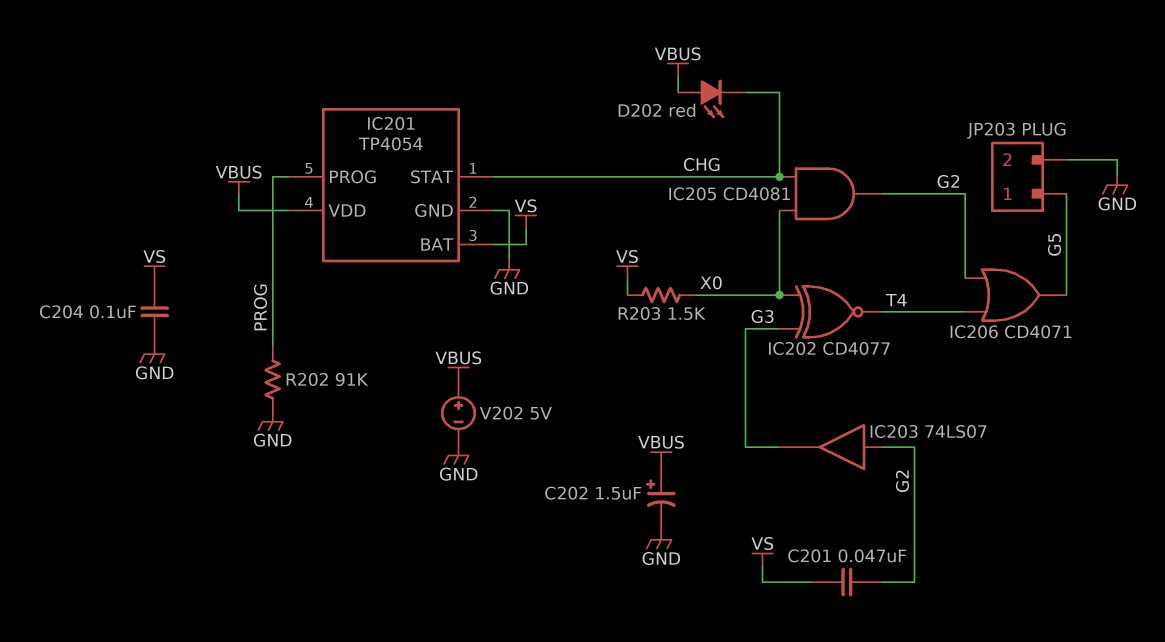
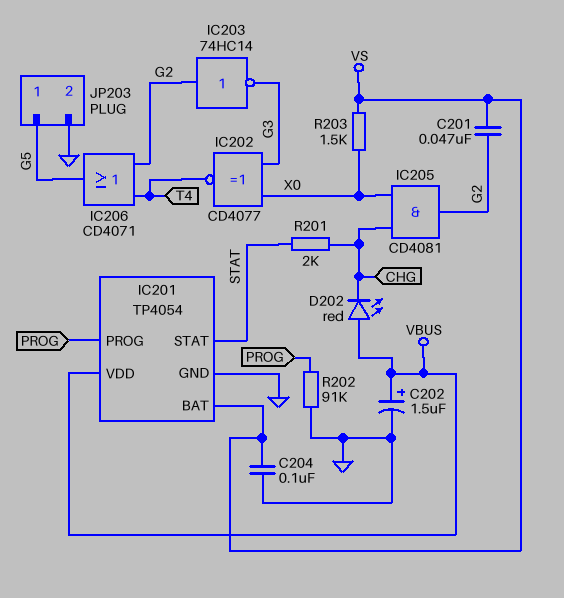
IC201 pin STAT: CHG -> STAT
IC203: buffer 74LS07 (in G2, out G3) -> NOT 74HC14 (in G2, out G3)
R201: none -> 2k (CHG, STAT)
V202: 5V (plus VBUS, minus GND) -> none

